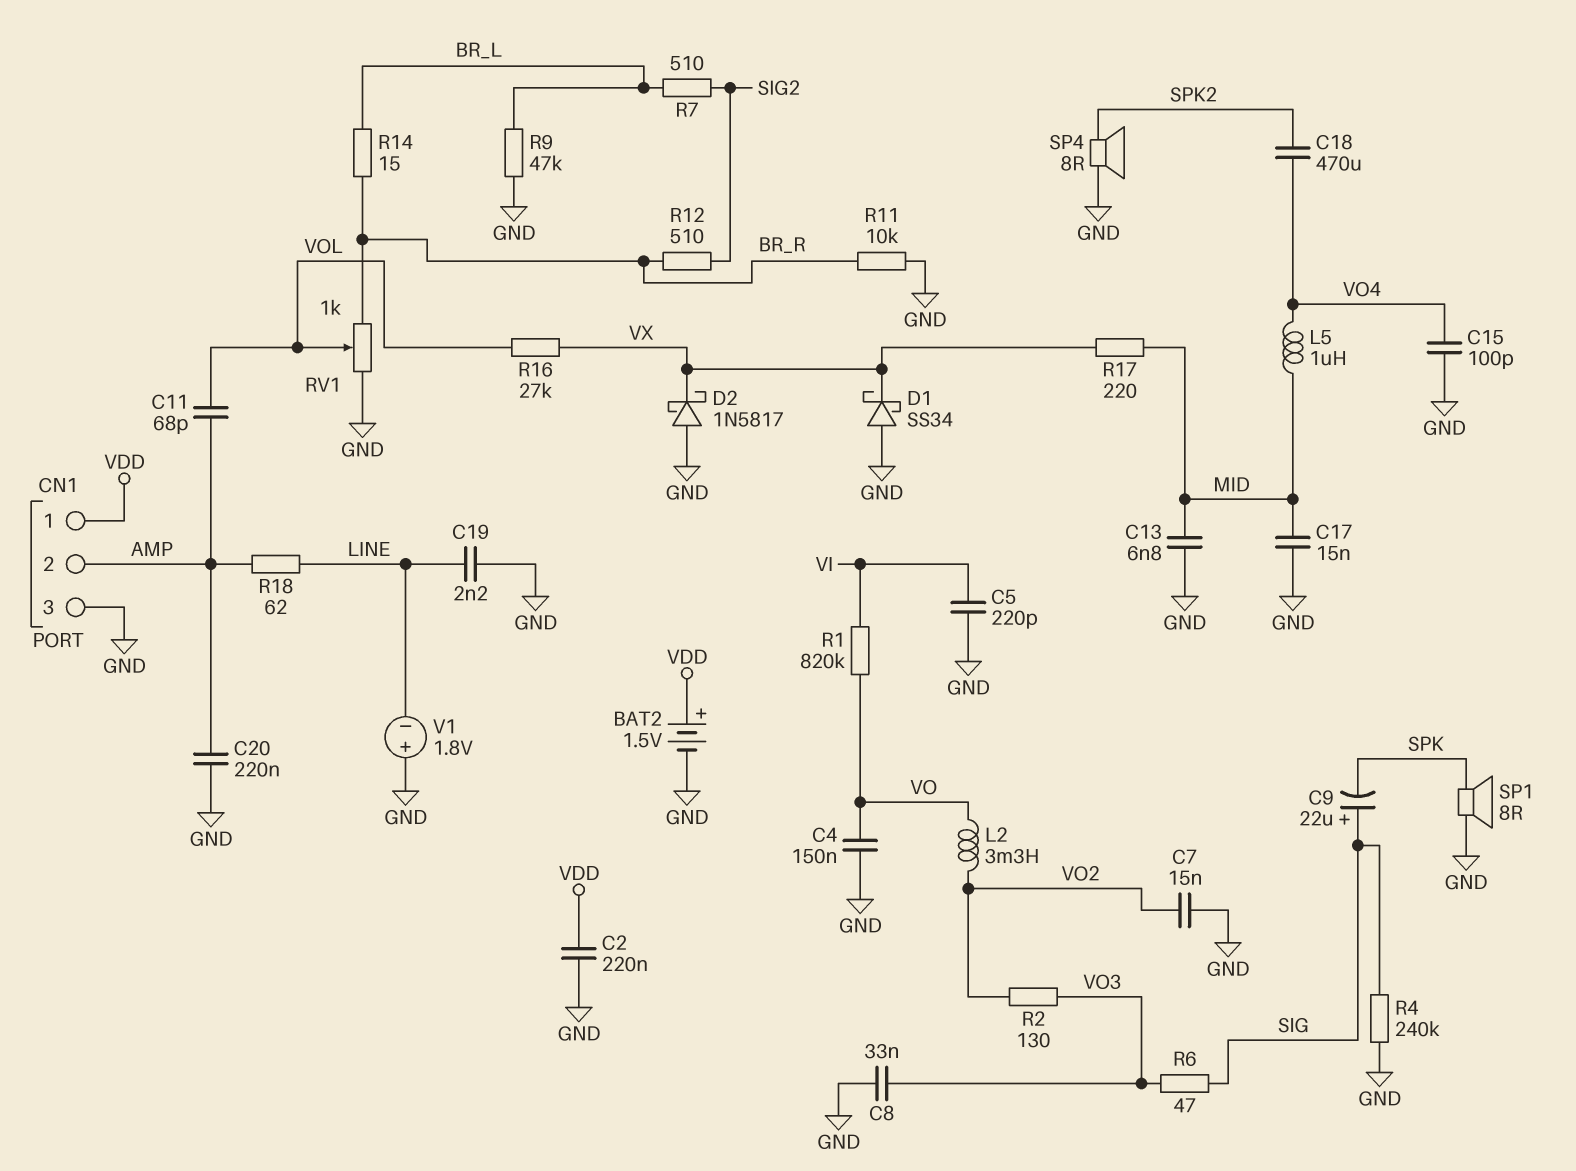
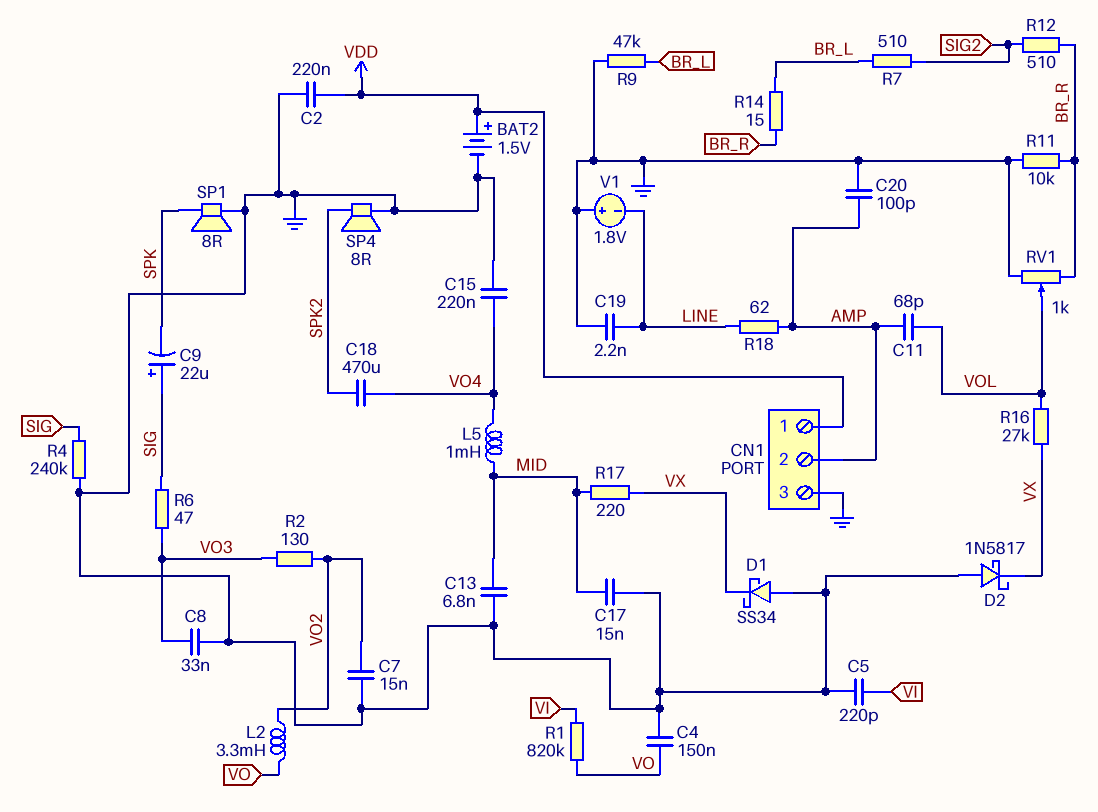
C15: 100pF (GND, VO4) -> 220nF (GND, VO4)
C20: 220nF (AMP, GND) -> 100pF (AMP, GND)
L5: 1uH (MID, VO4) -> 1mH (MID, VO4)

